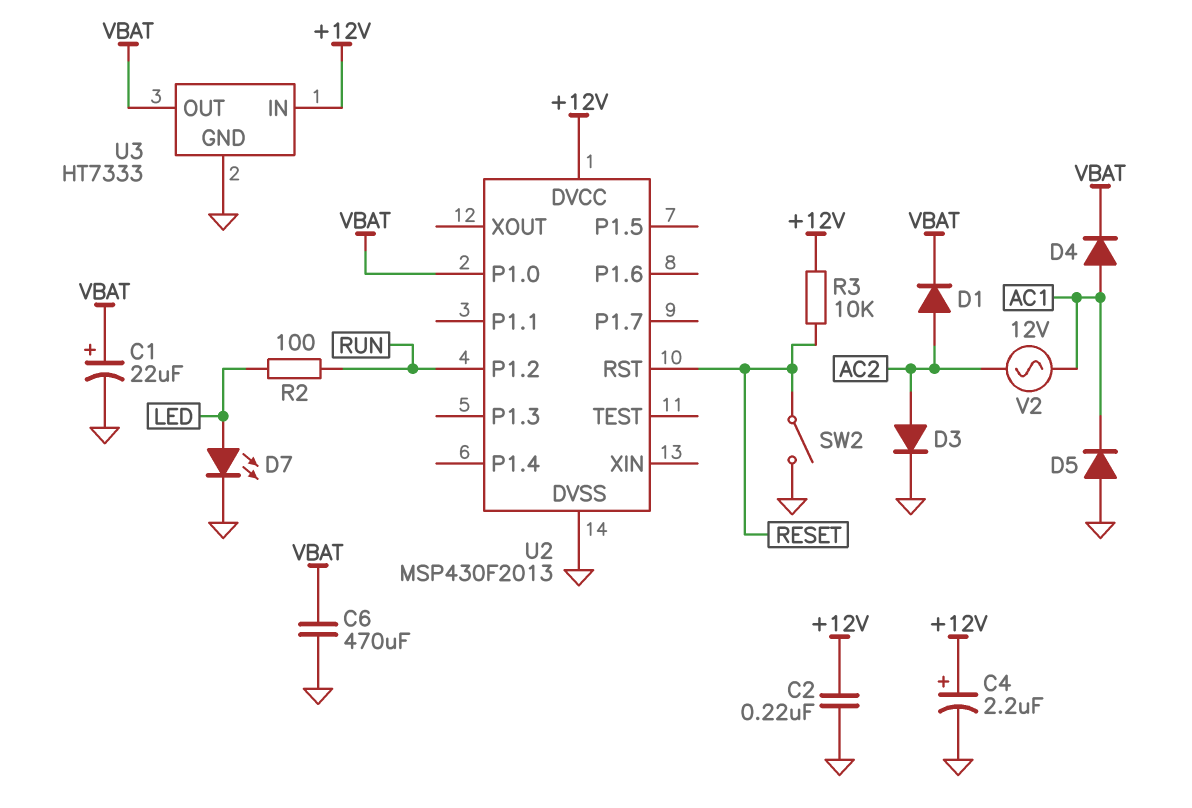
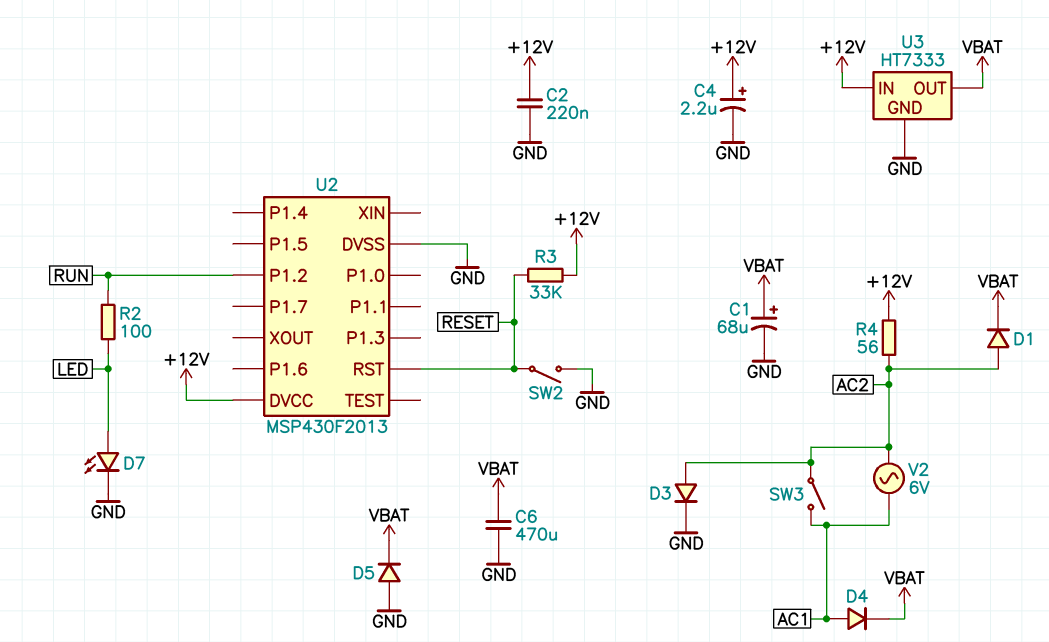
C1: 22uF (plus VBAT, minus GND) -> 68uF (plus VBAT, minus GND)
D5: diode (A GND, K AC1) -> diode (A GND, K VBAT)
R3: 10k (+12V, RESET) -> 33k (+12V, RESET)
R4: none -> 56 (+12V, AC2)
SW3: none -> switch (AC1, AC2)
U2 pin P1.0: VBAT -> none
V2: AC 12V (AC1, AC2) -> AC 6V (AC1, AC2)

